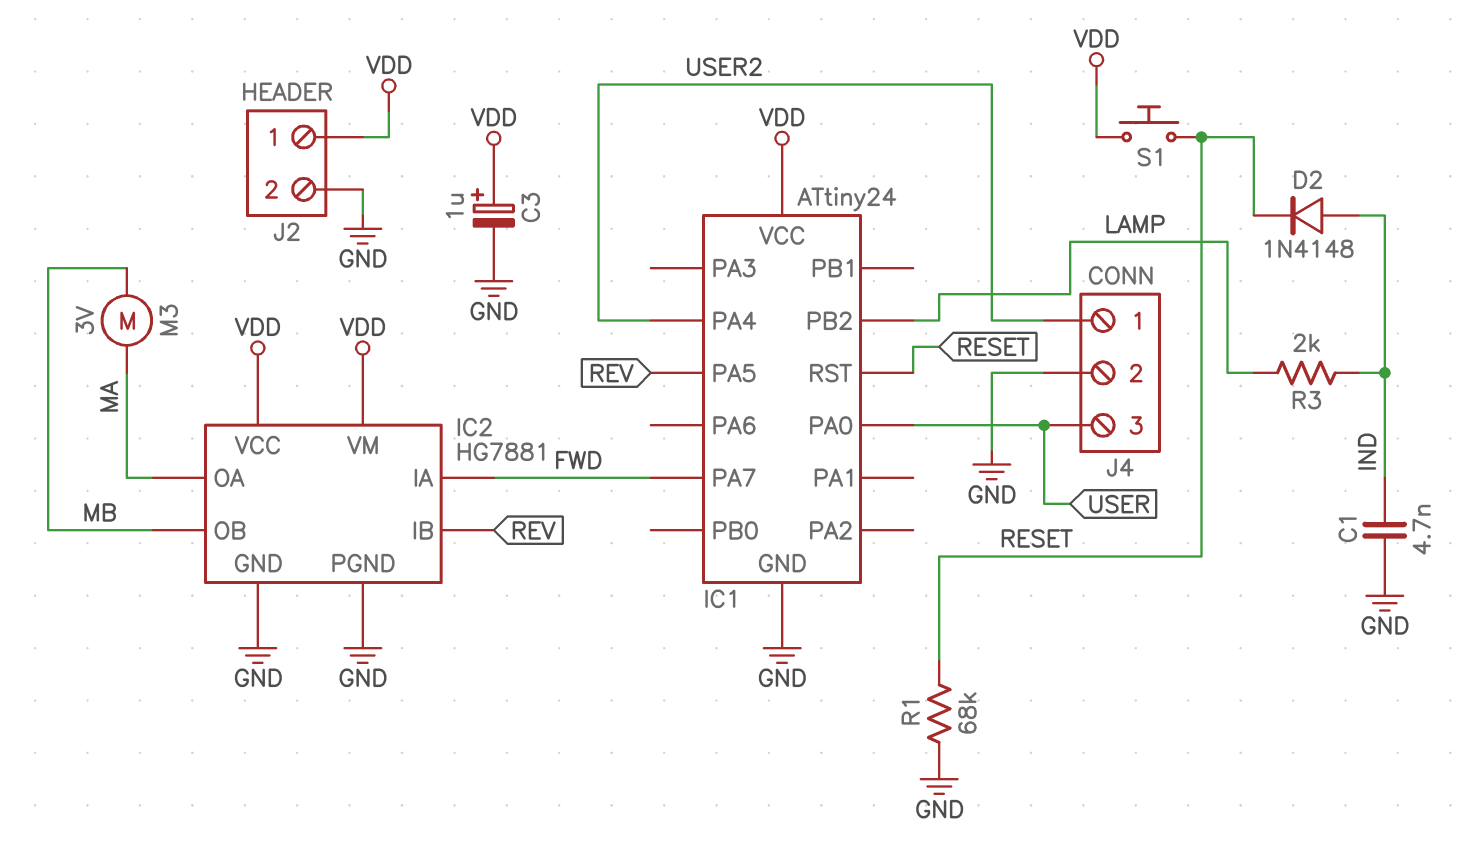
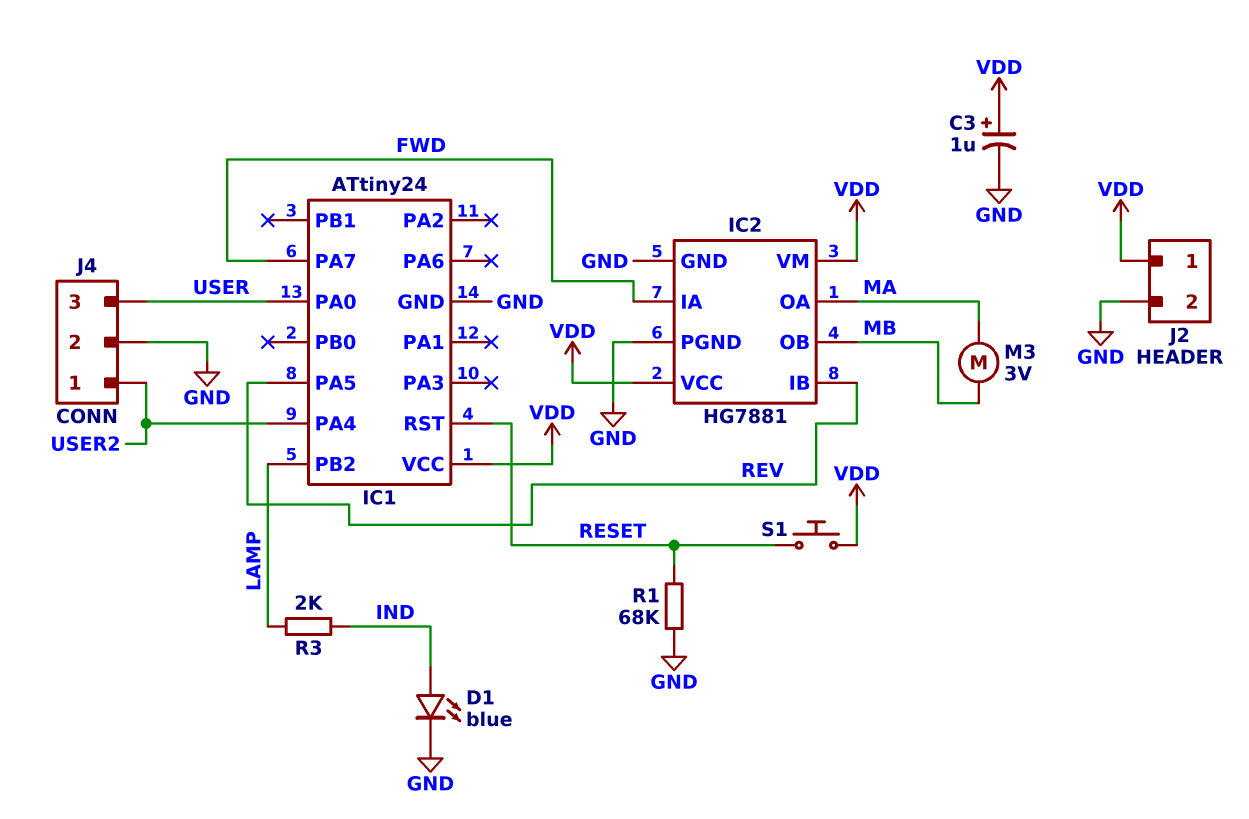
C1: 4.7nF (GND, IND) -> none
D1: none -> LED blue (A IND, K GND)
D2: diode 1N4148 (A IND, K RESET) -> none

